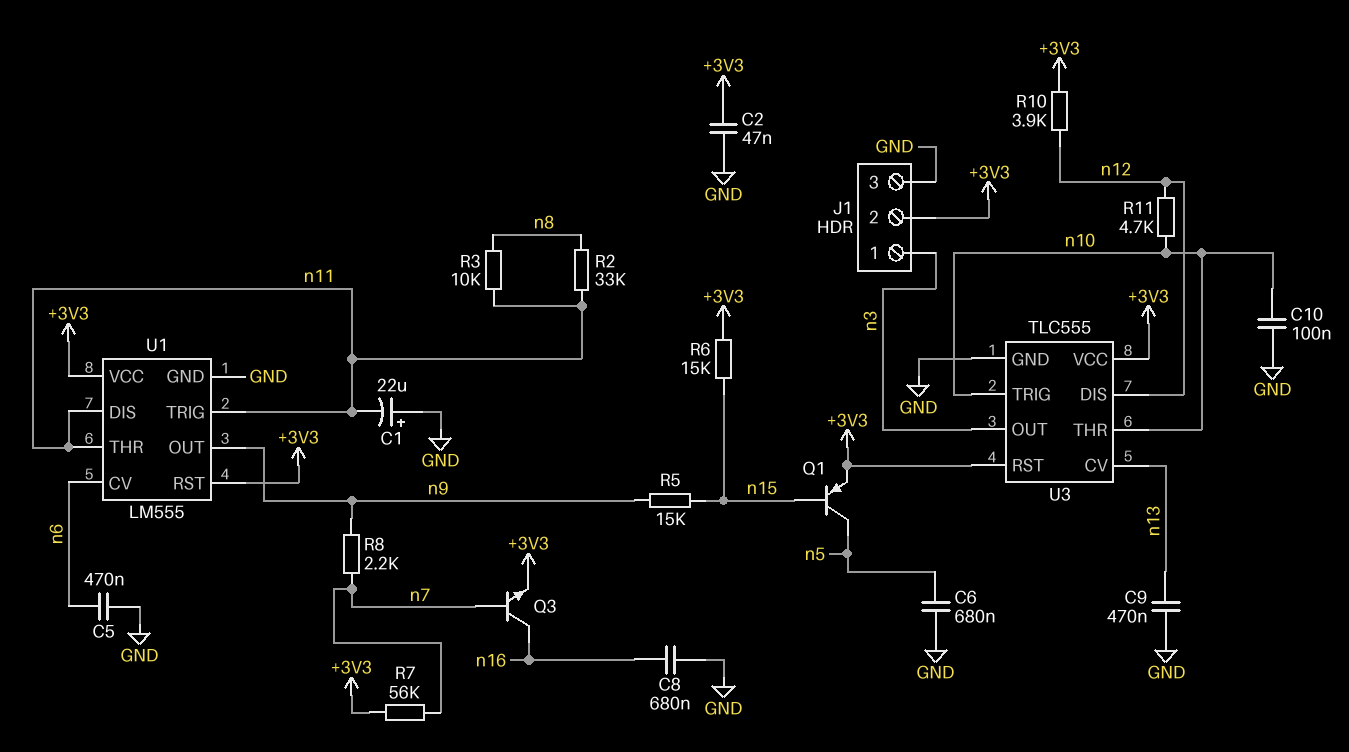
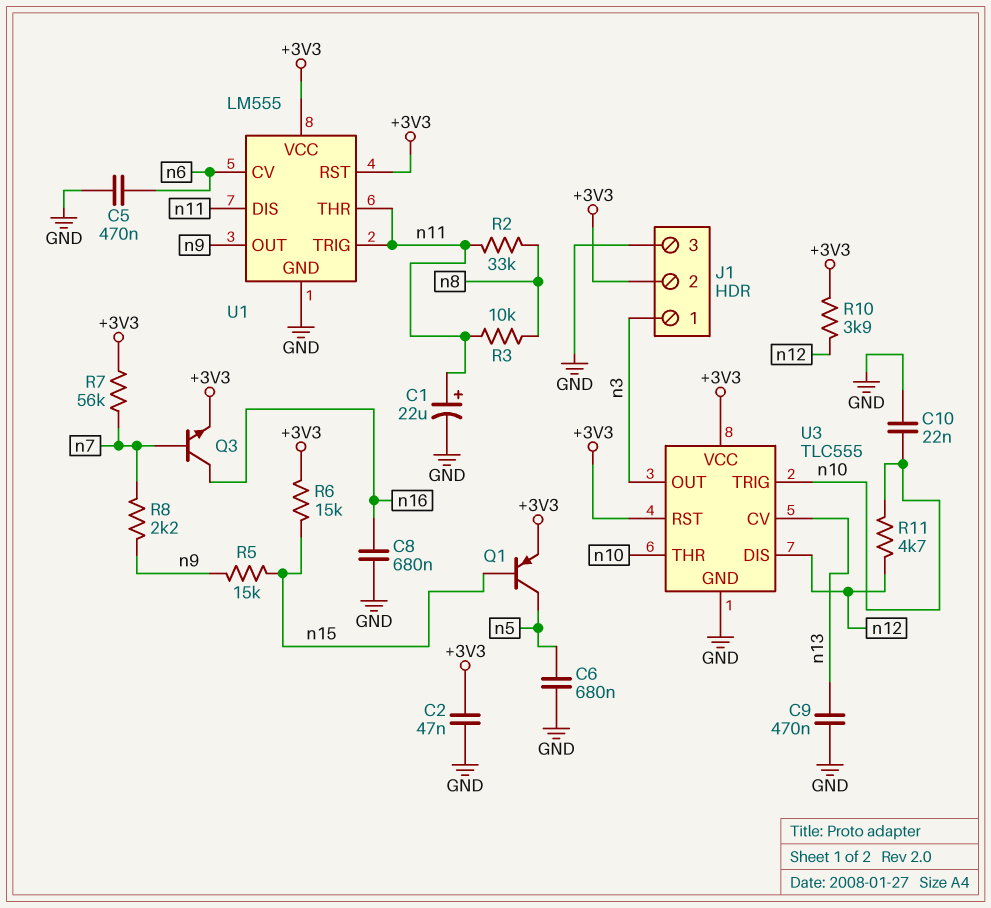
C1: 22uF (plus GND, minus n11) -> 22uF (plus n11, minus GND)
C10: 100nF (GND, n10) -> 22nF (GND, n10)

